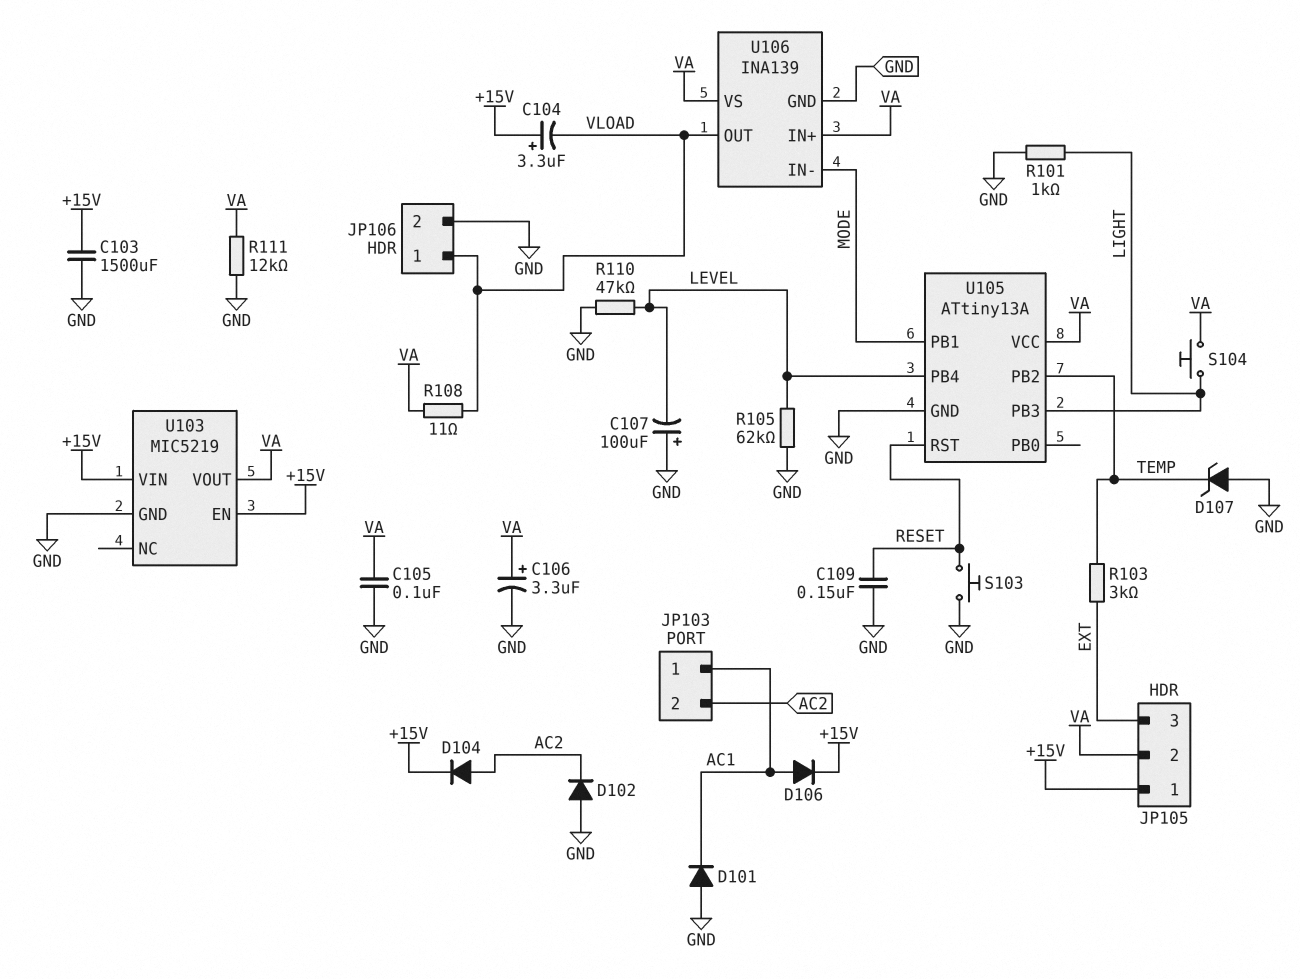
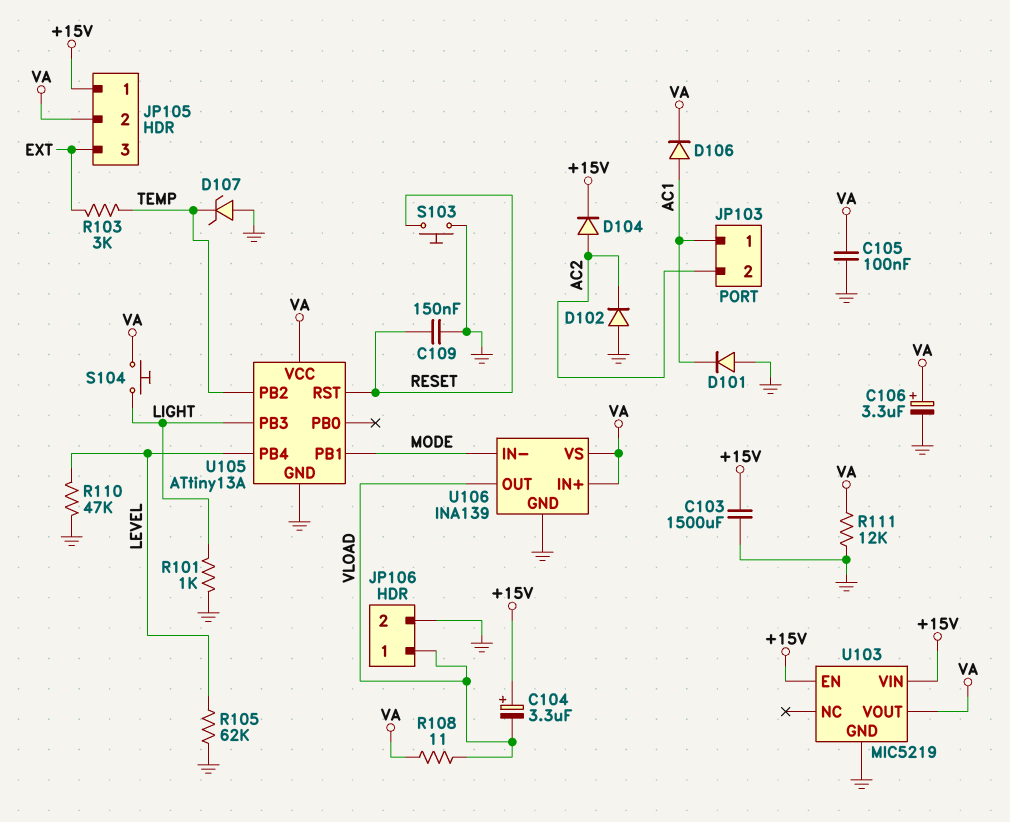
C107: 100uF (plus GND, minus LEVEL) -> none
D106: diode (A AC1, K +15V) -> diode (A AC1, K VA)

